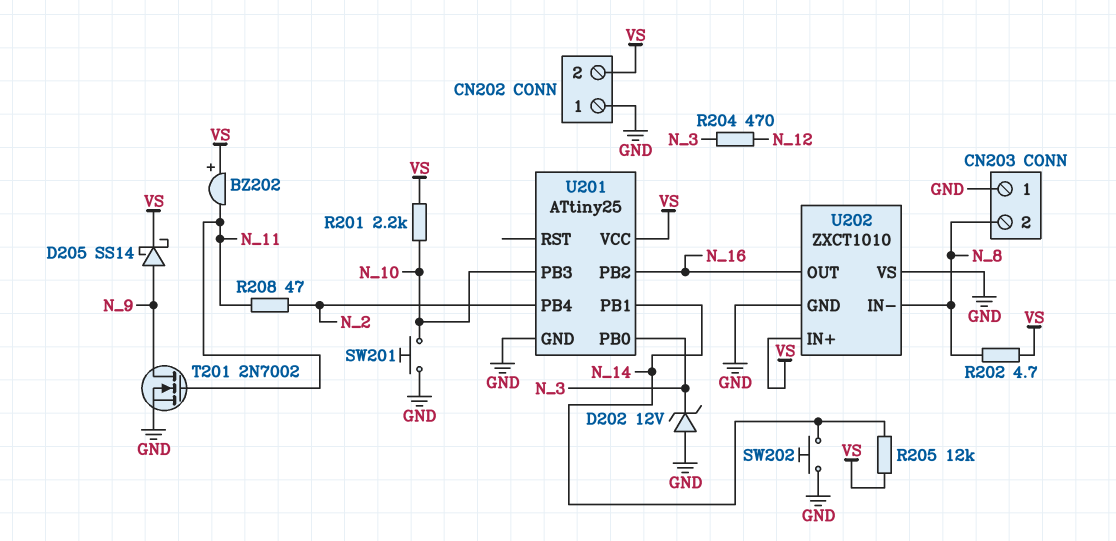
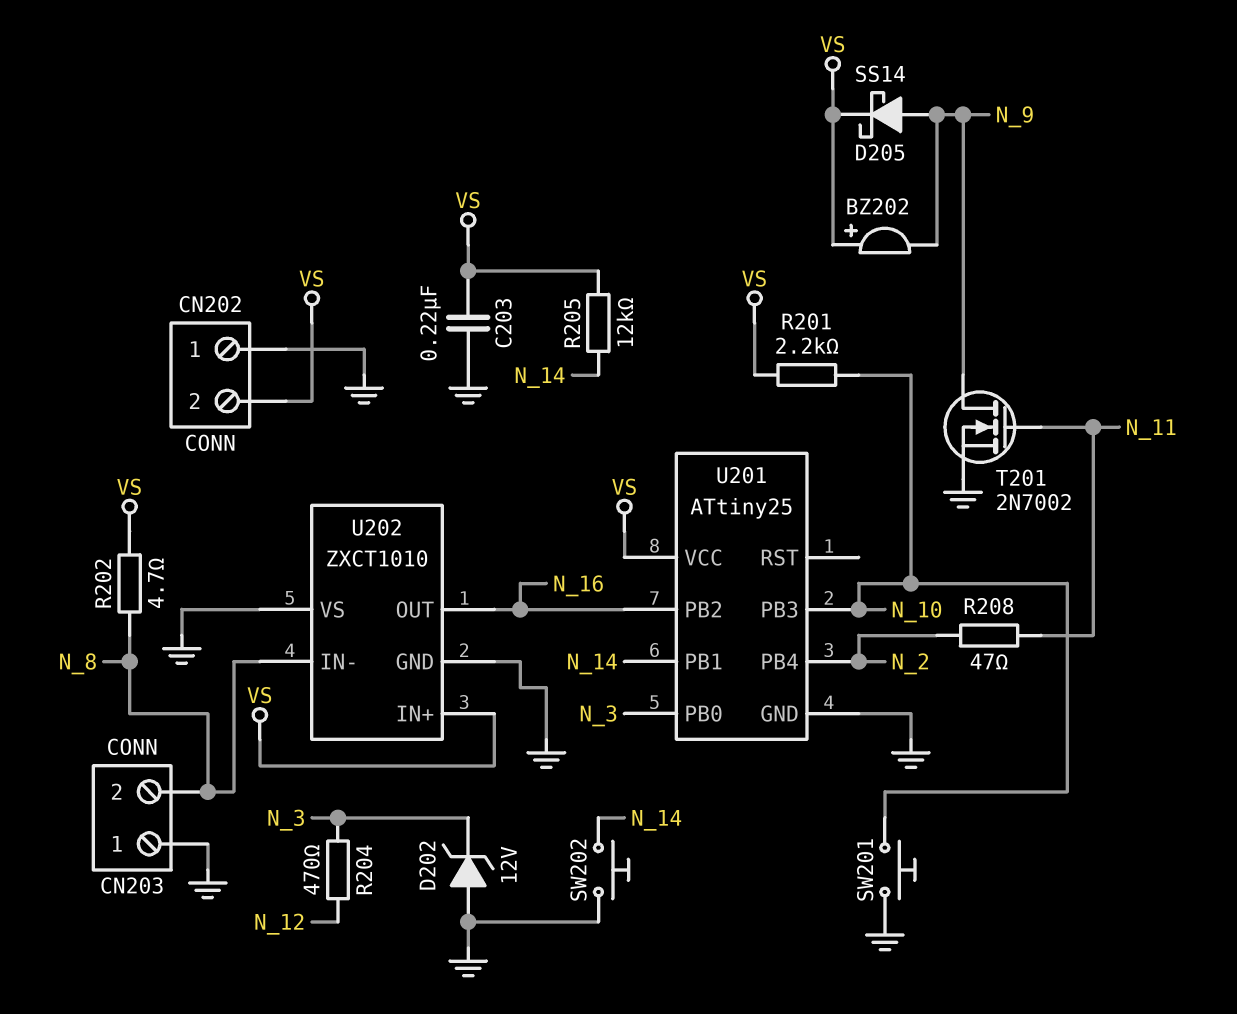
BZ202: buzzer (plus VS, minus N_11) -> buzzer (plus VS, minus N_9)
C203: none -> 220nF (GND, VS)

